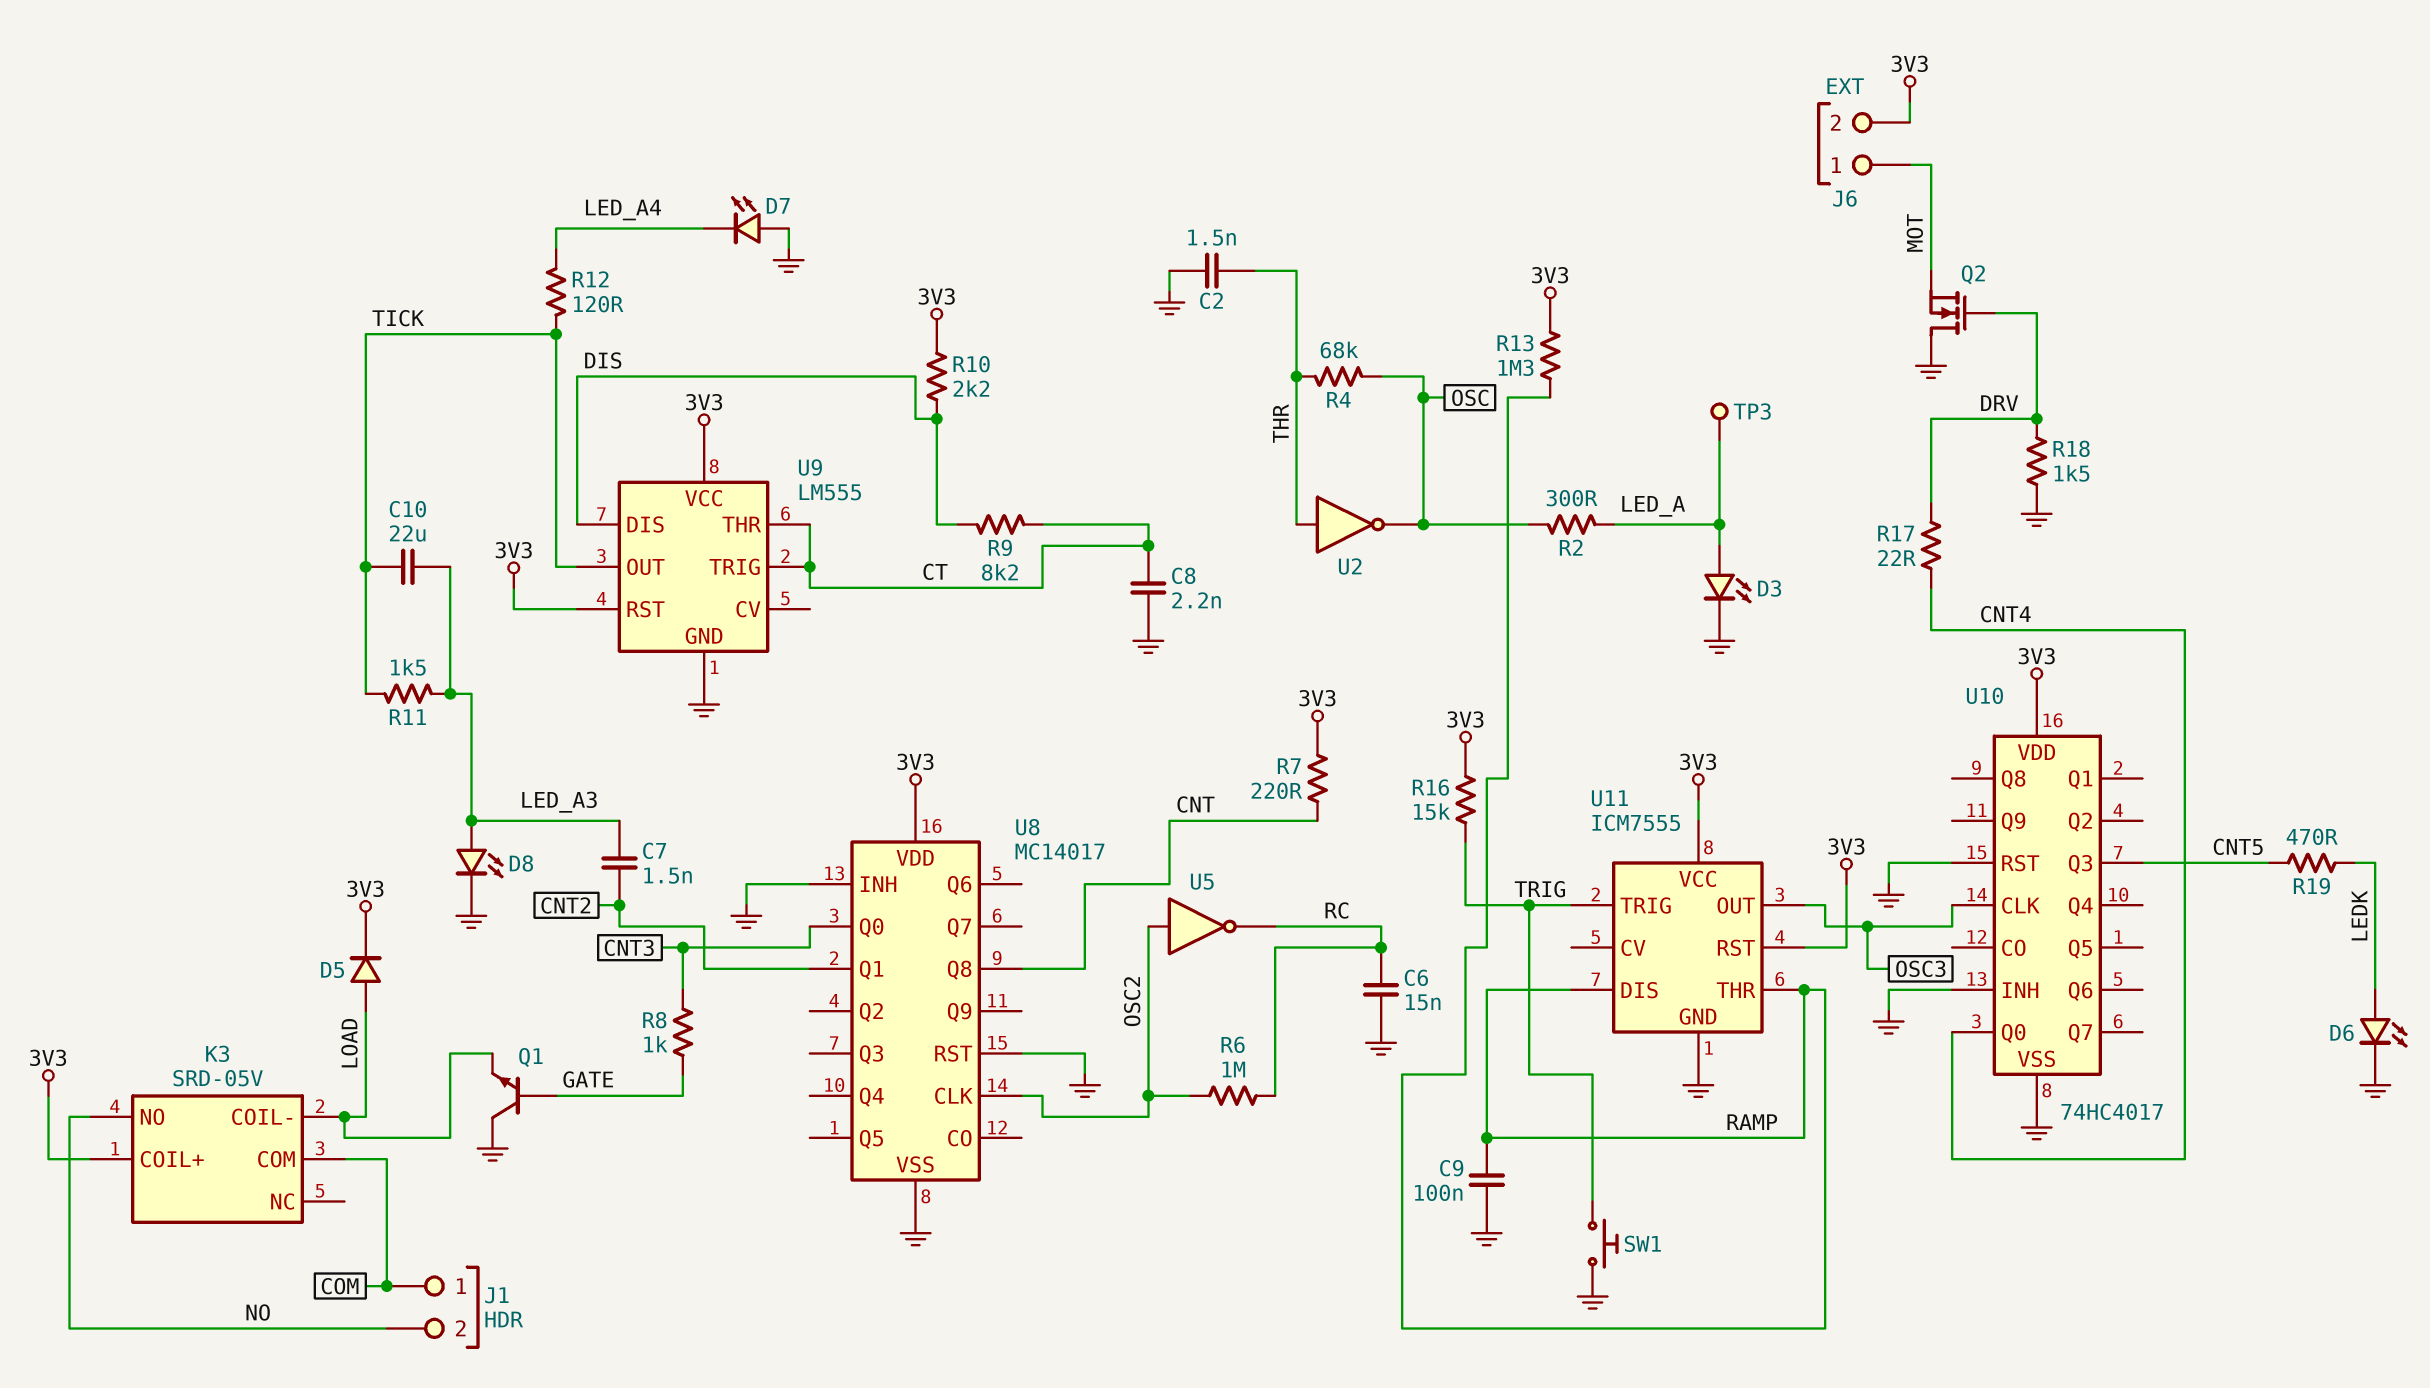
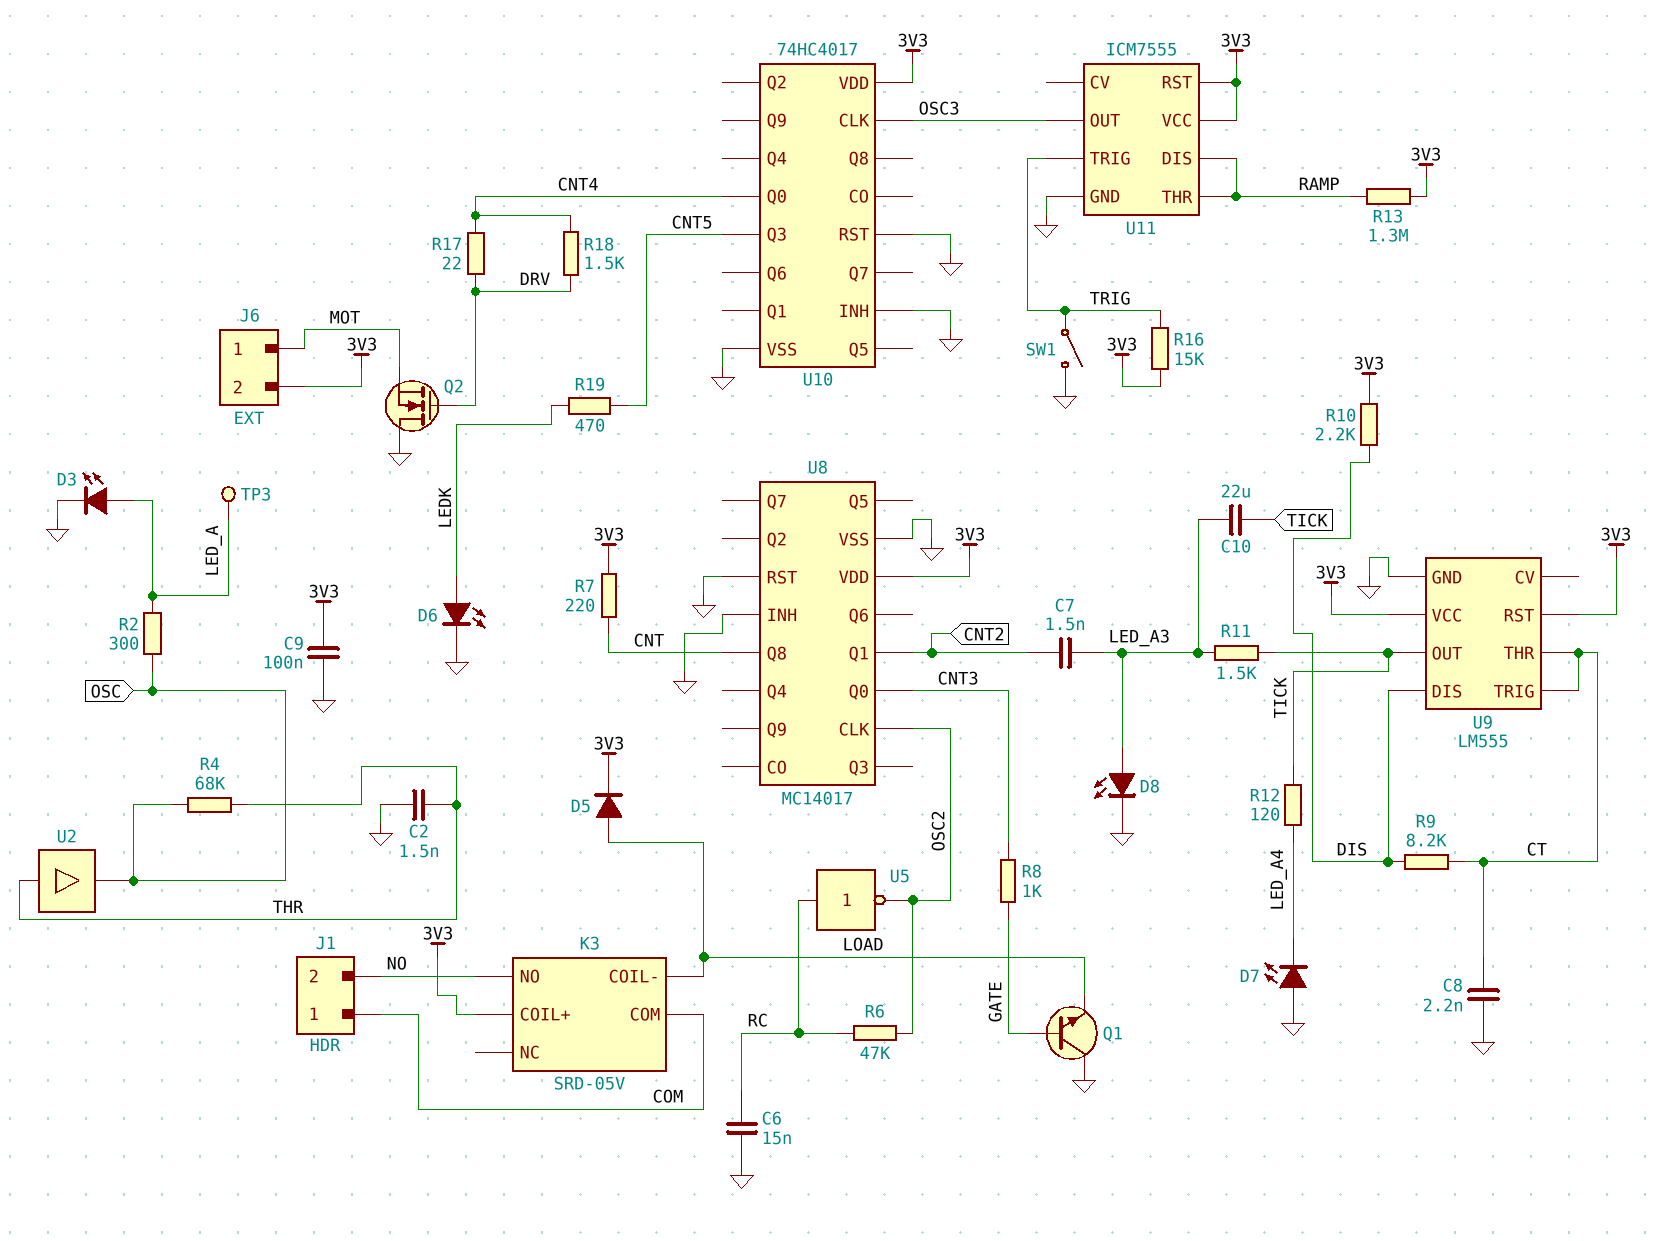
C9: 100nF (GND, RAMP) -> 100nF (3V3, GND)
R6: 1M (OSC2, RC) -> 47k (OSC2, RC)
R18: 1.5k (DRV, GND) -> 1.5k (CNT4, DRV)
SW1: button (GND, TRIG) -> switch (GND, TRIG)
U2: NOT (in THR, out OSC) -> buffer (in THR, out OSC)
U5: NOT (in OSC2, out RC) -> NOT (in RC, out OSC2)

